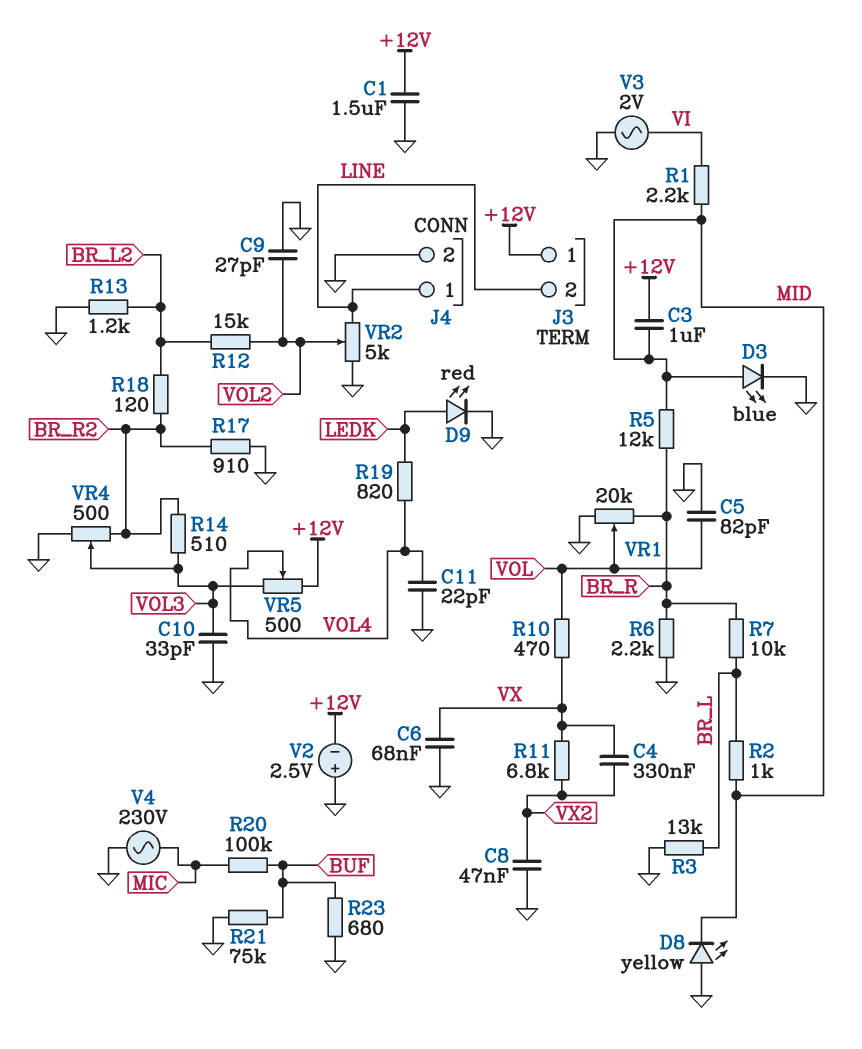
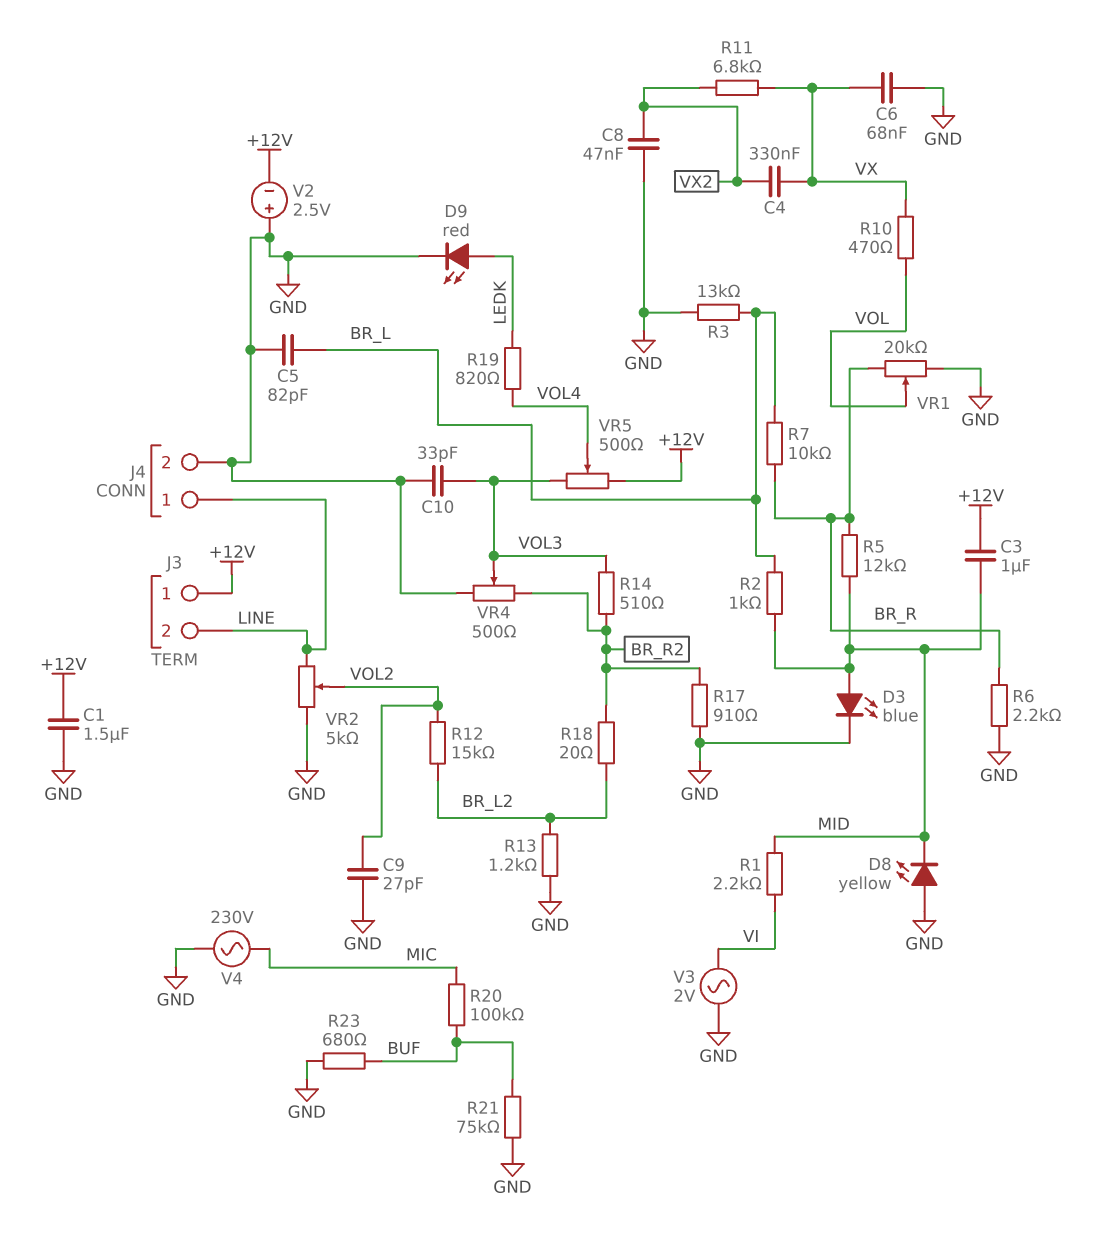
C5: 82pF (GND, VOL) -> 82pF (BR_L, GND)
C11: 22pF (GND, VOL4) -> none
R18: 120 (BR_L2, BR_R2) -> 20 (BR_L2, BR_R2)

